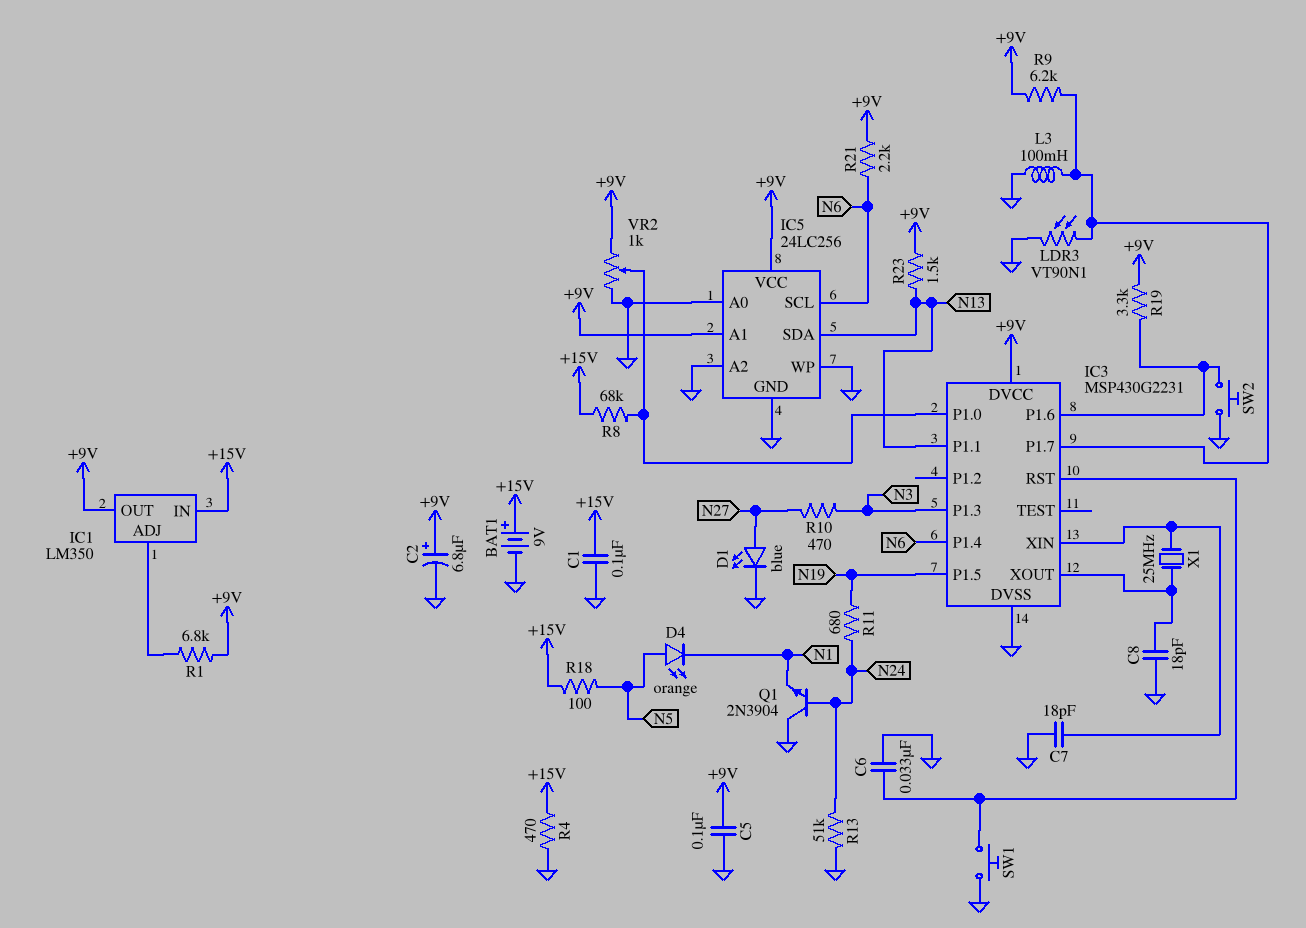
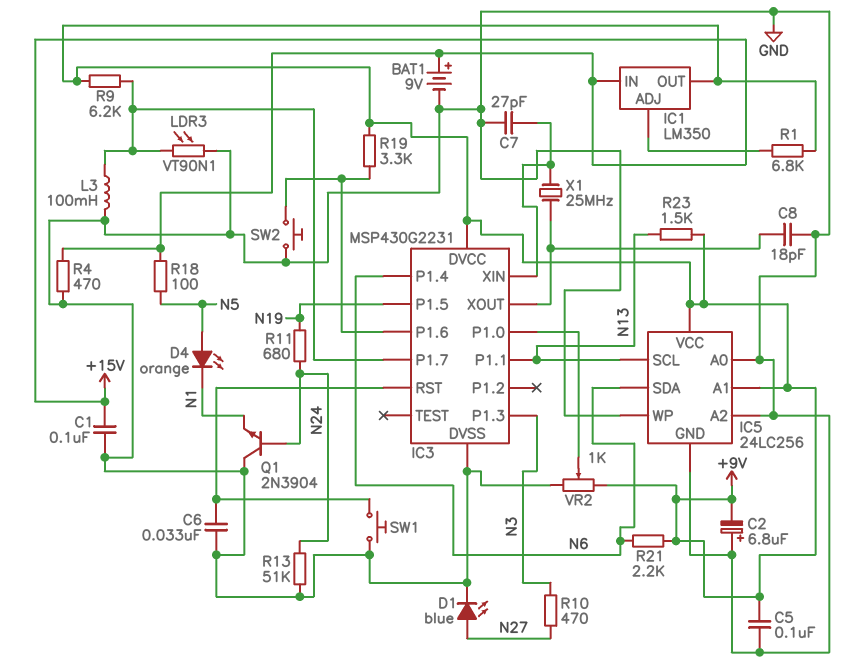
C2: 6.8uF (plus +9V, minus GND) -> 6.8uF (plus GND, minus +9V)
C7: 18pF (GND, IC3/XIN) -> 27pF (GND, IC3/XIN)
IC5 pin SCL: N6 -> N13
IC5 pin SDA: N13 -> N6
R8: 68k (+15V, IC3/P1.0) -> none

